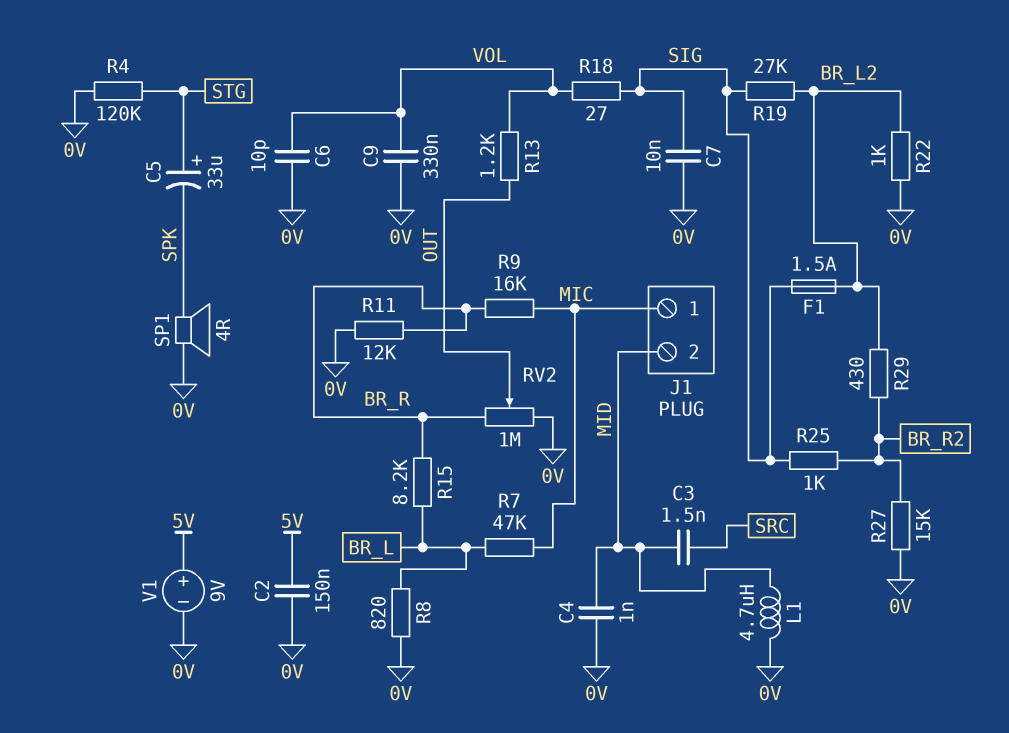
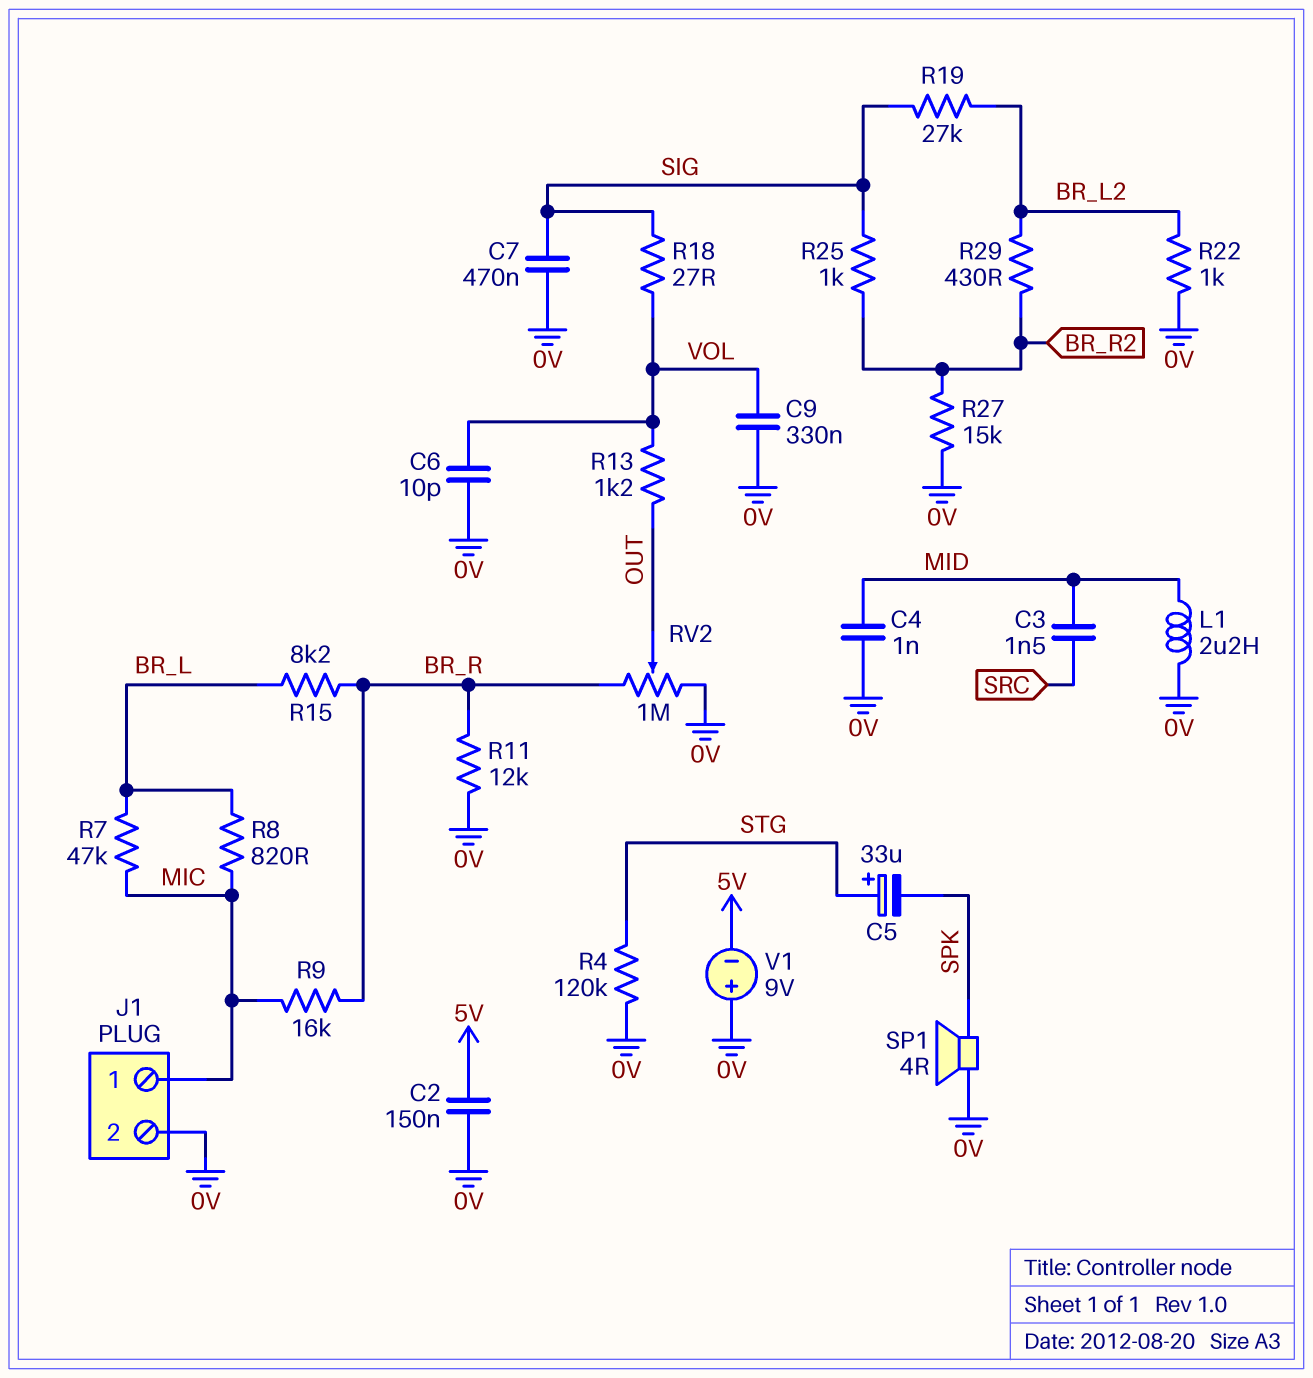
C7: 10nF (0V, SIG) -> 470nF (0V, SIG)
F1: 1.5A (BR_L2, SIG) -> none
J1 pin 2: MID -> 0V
L1: 4.7uH (0V, MID) -> 2.2uH (0V, MID)
R8: 820 (0V, BR_L) -> 820 (BR_L, MIC)
V1: 9V (plus 5V, minus 0V) -> 9V (plus 0V, minus 5V)

